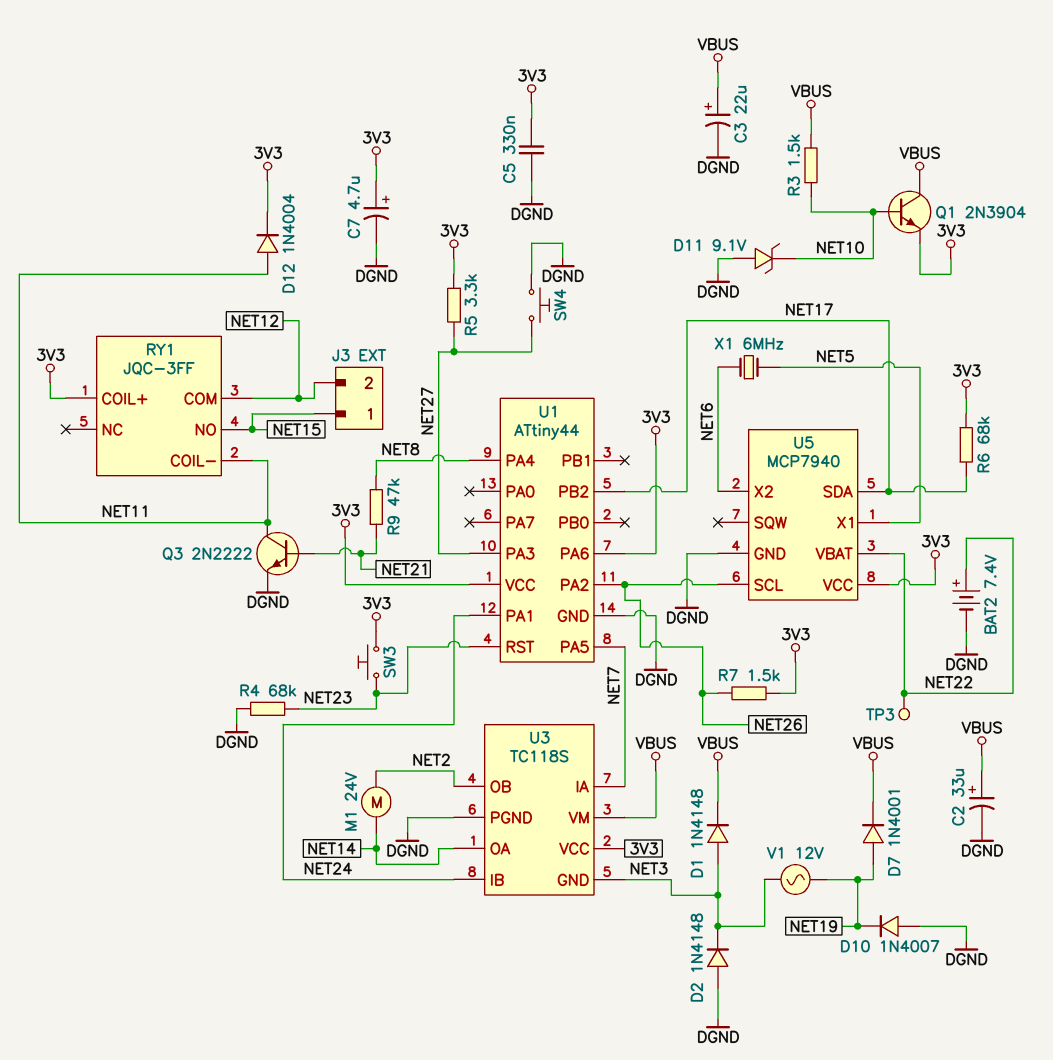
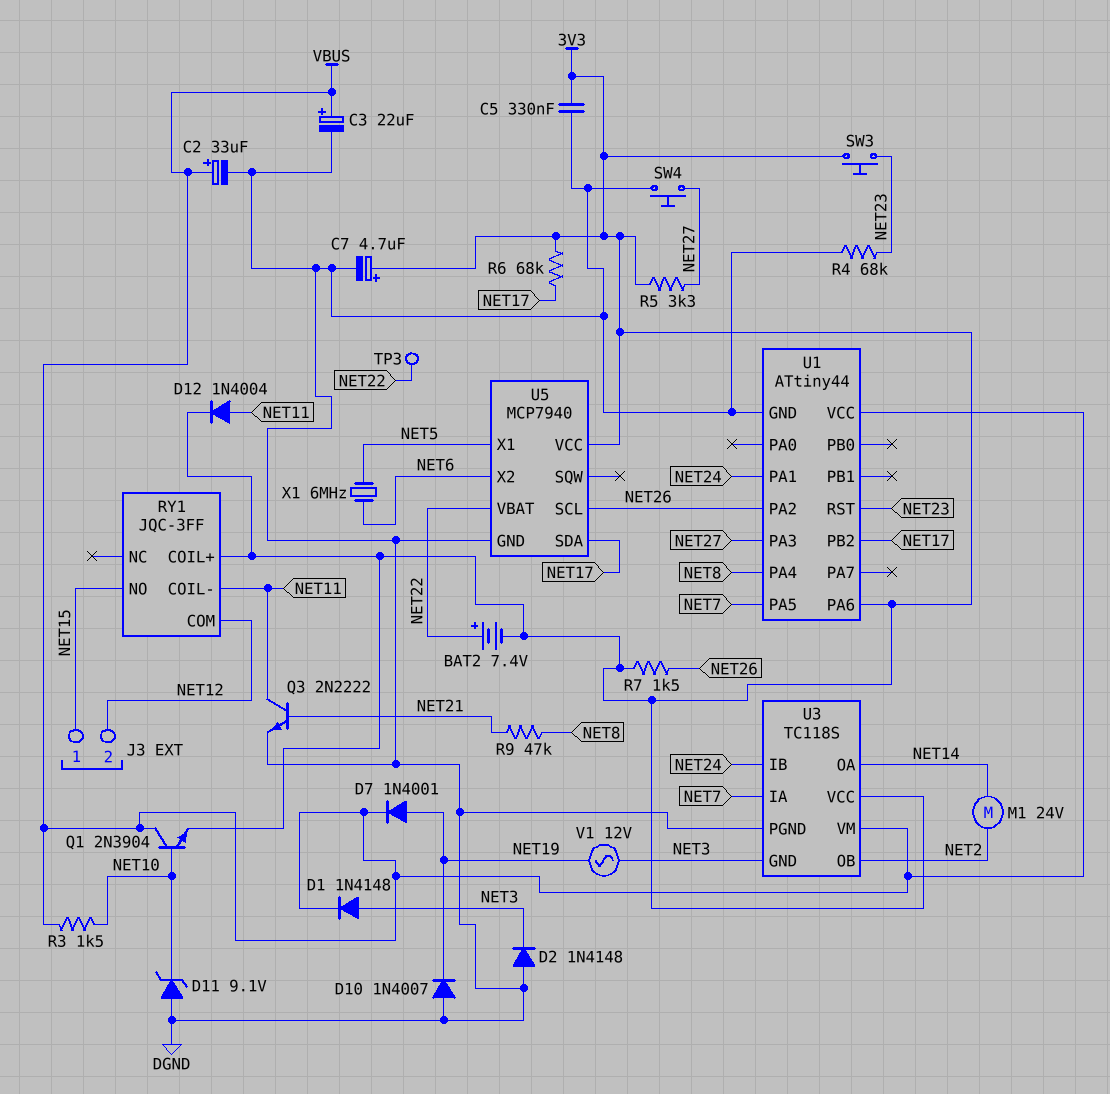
BAT2: 7.4V (plus NET22, minus DGND) -> 7.4V (plus NET22, minus 3V3)
U1 pin VCC: 3V3 -> VBUS

